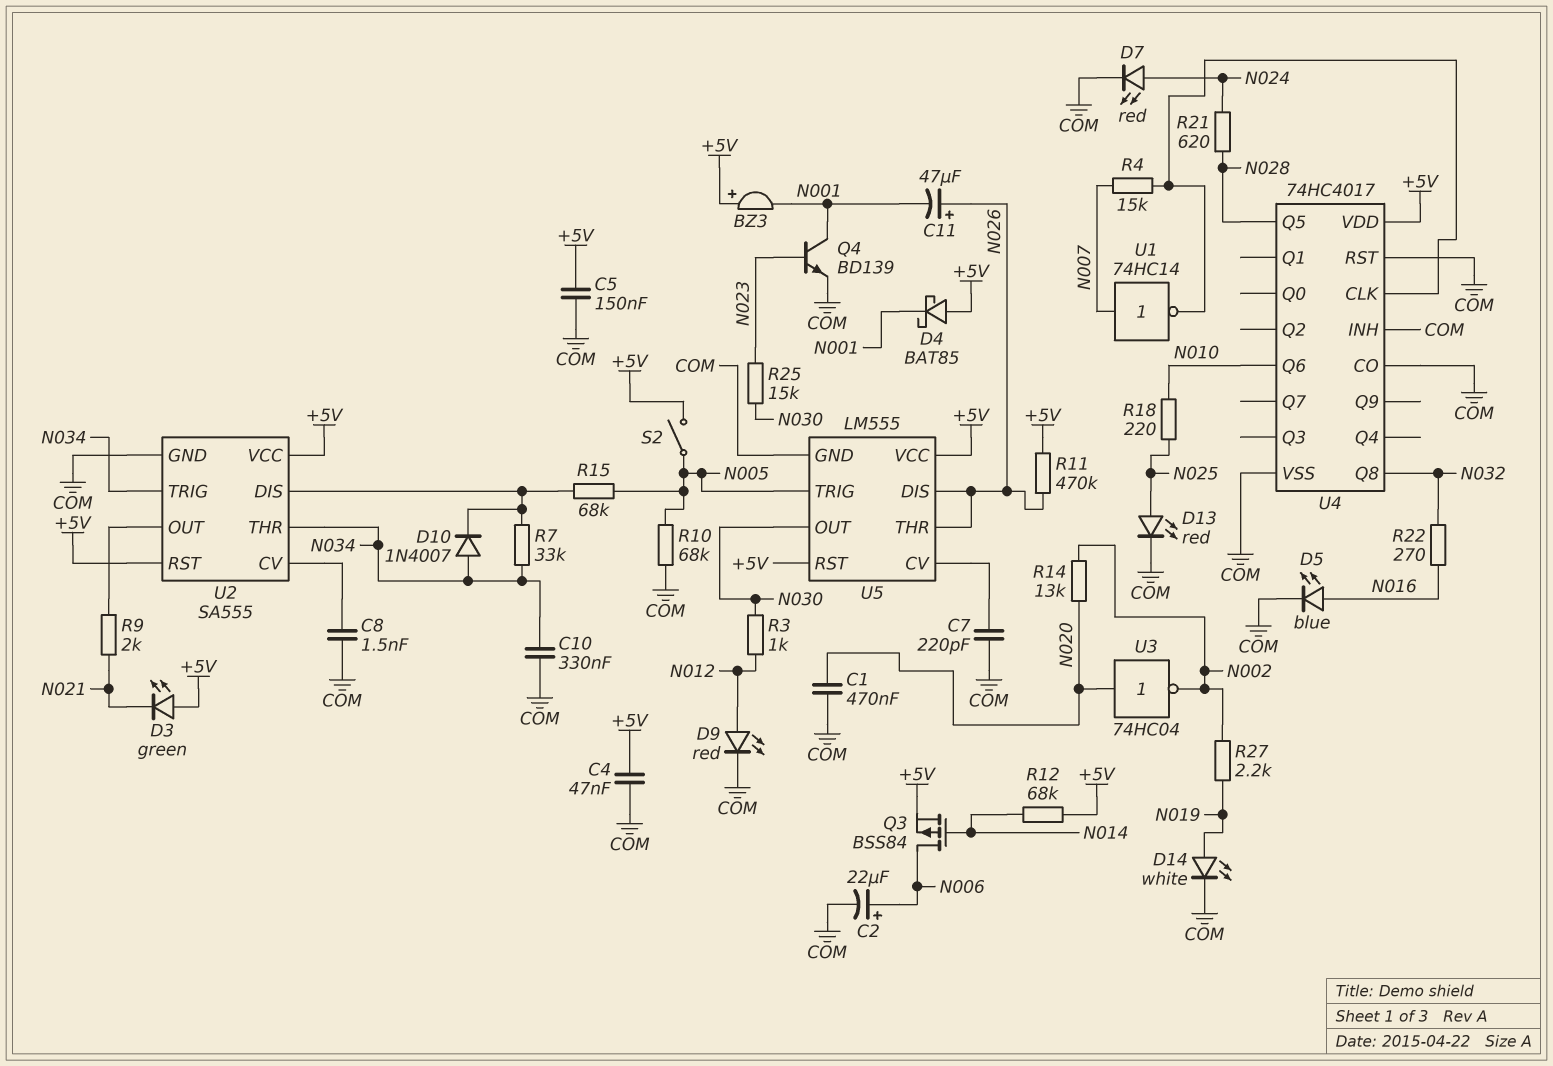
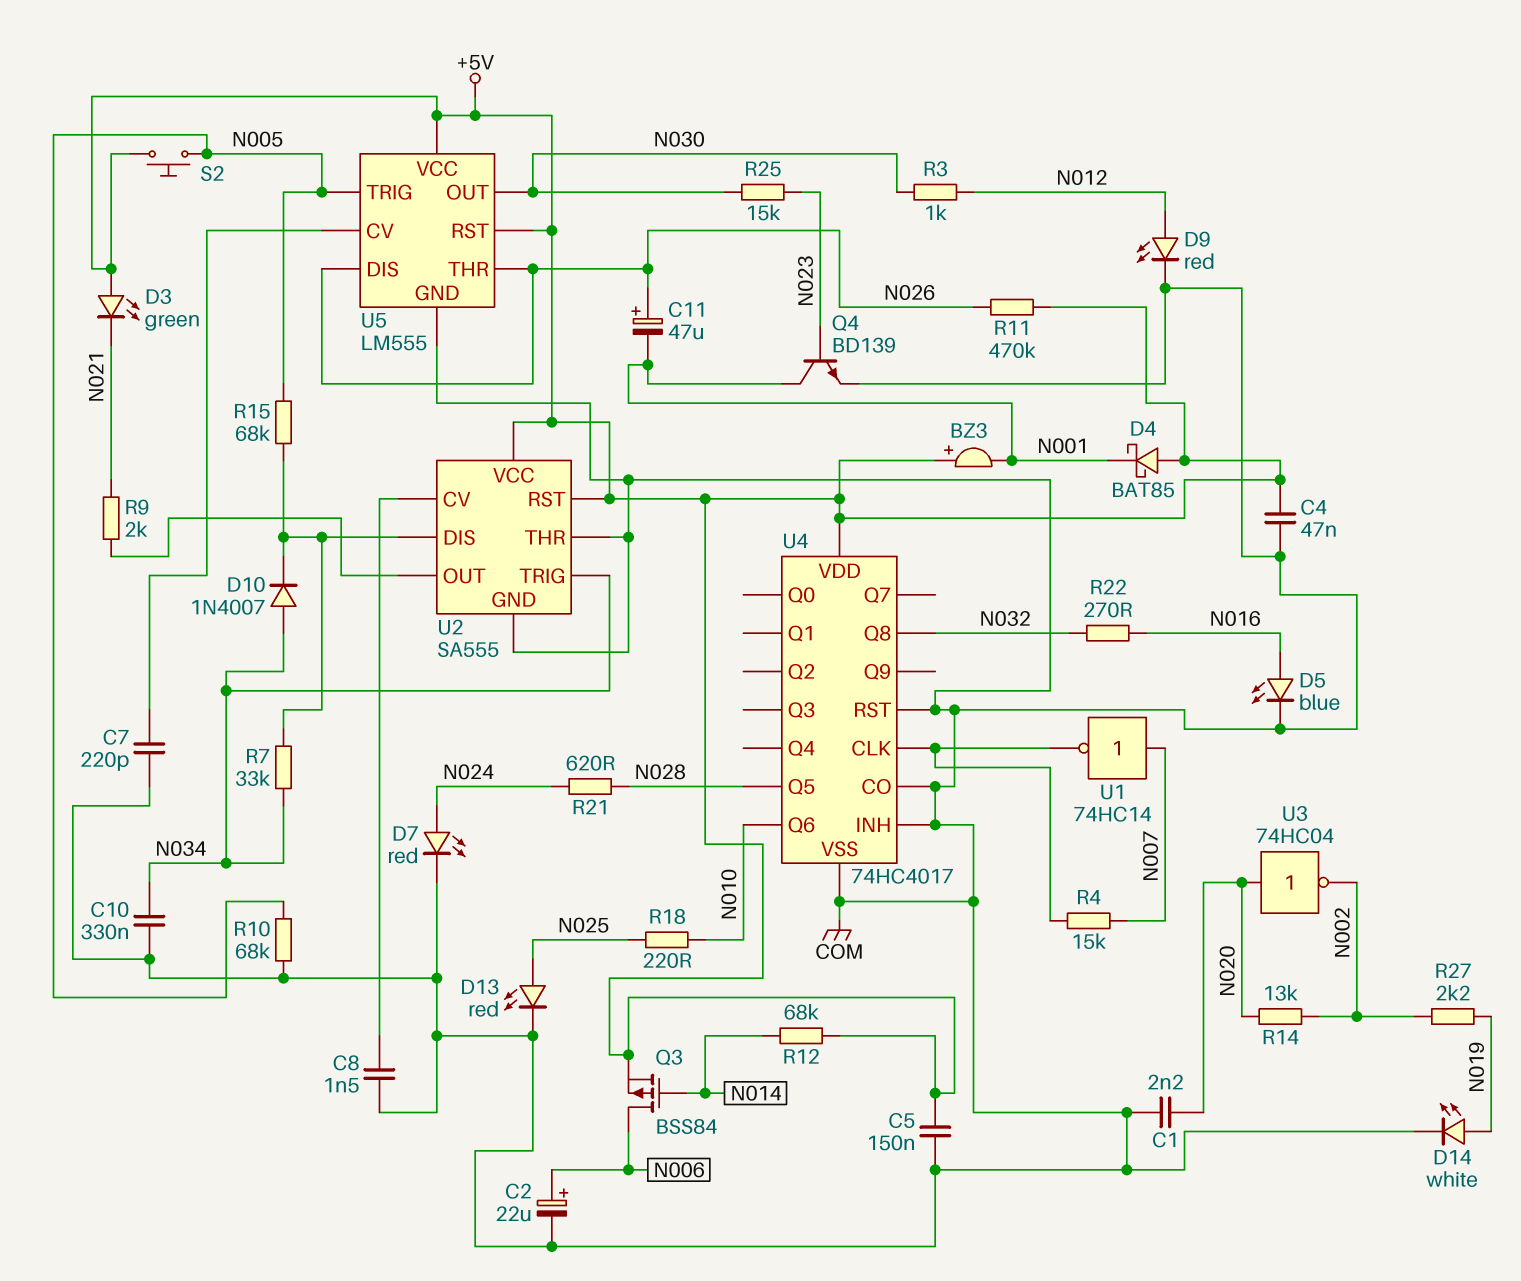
C1: 470nF (COM, N020) -> 2.2nF (COM, N020)
S2: switch (+5V, N005) -> button (+5V, N005)
U2 pin THR: N034 -> COM

